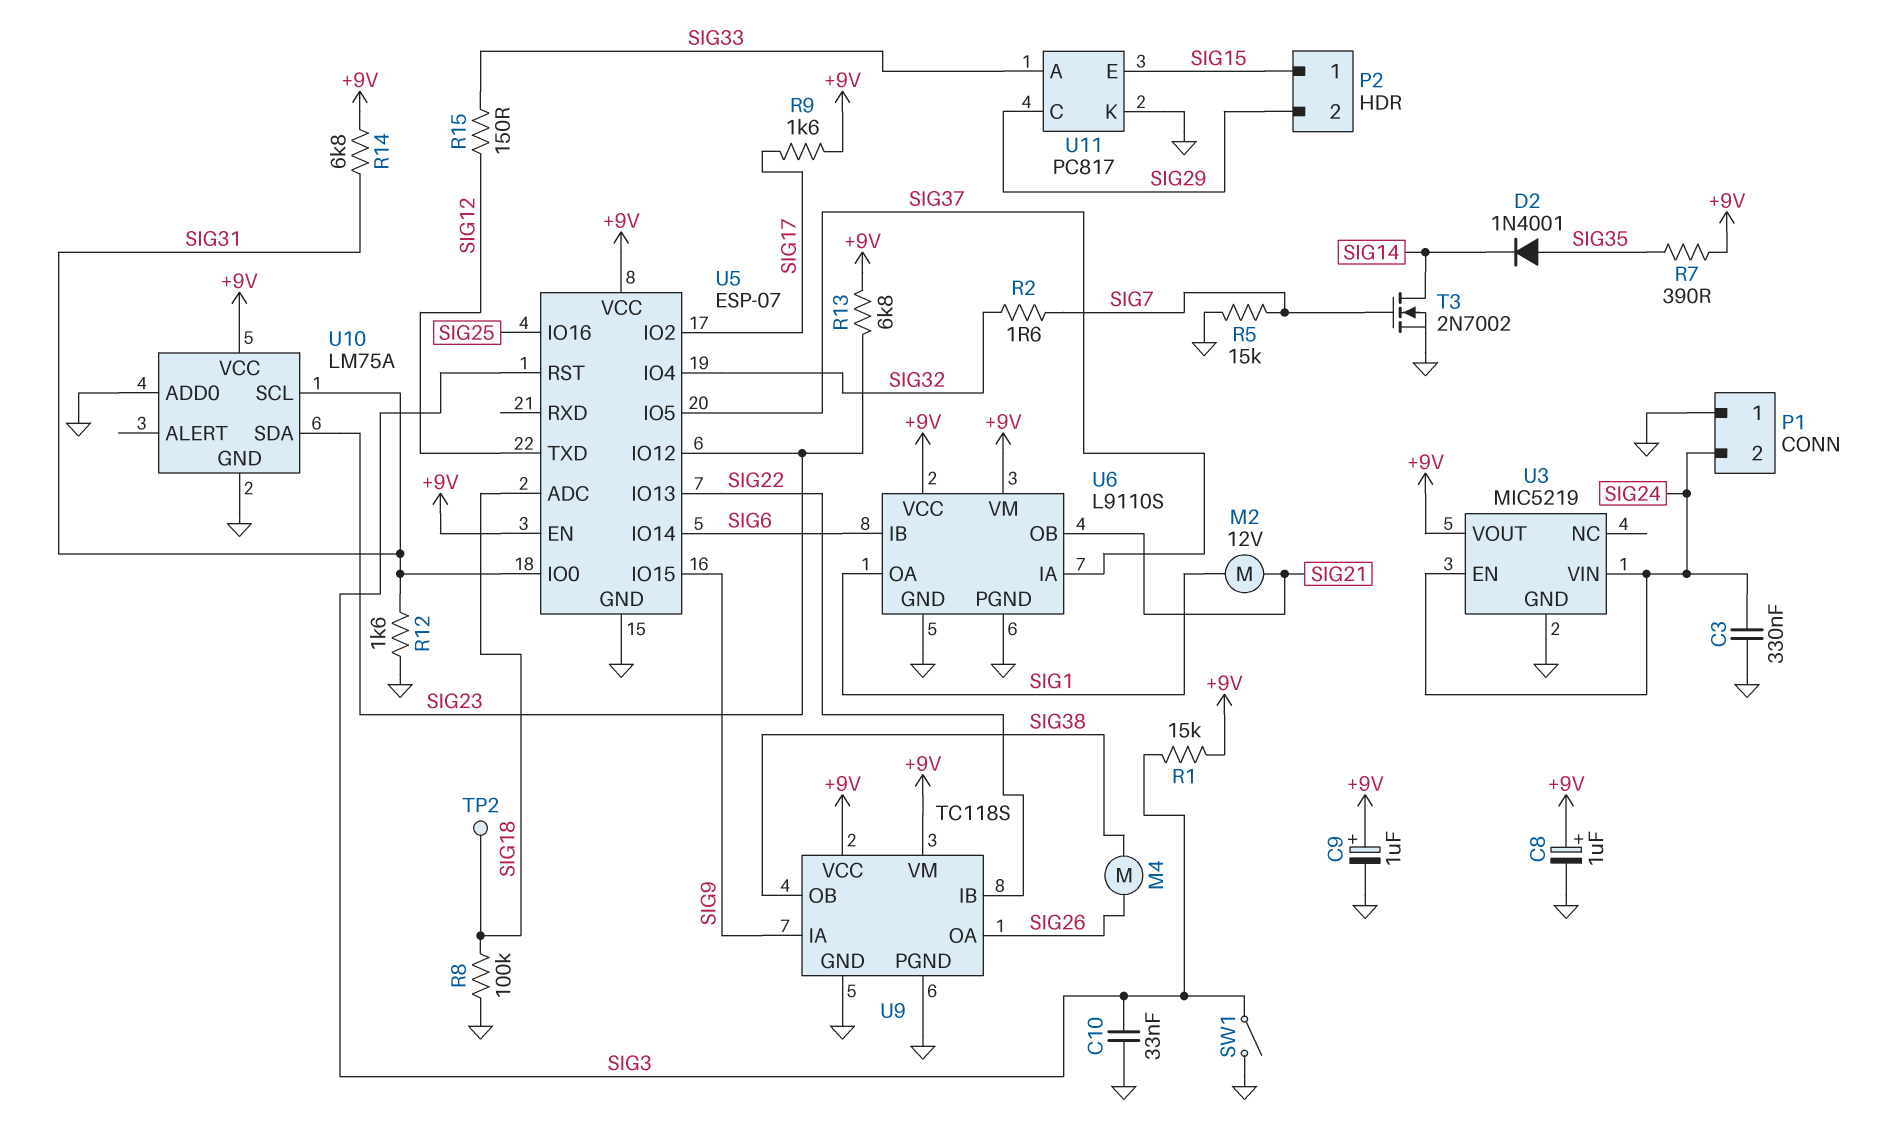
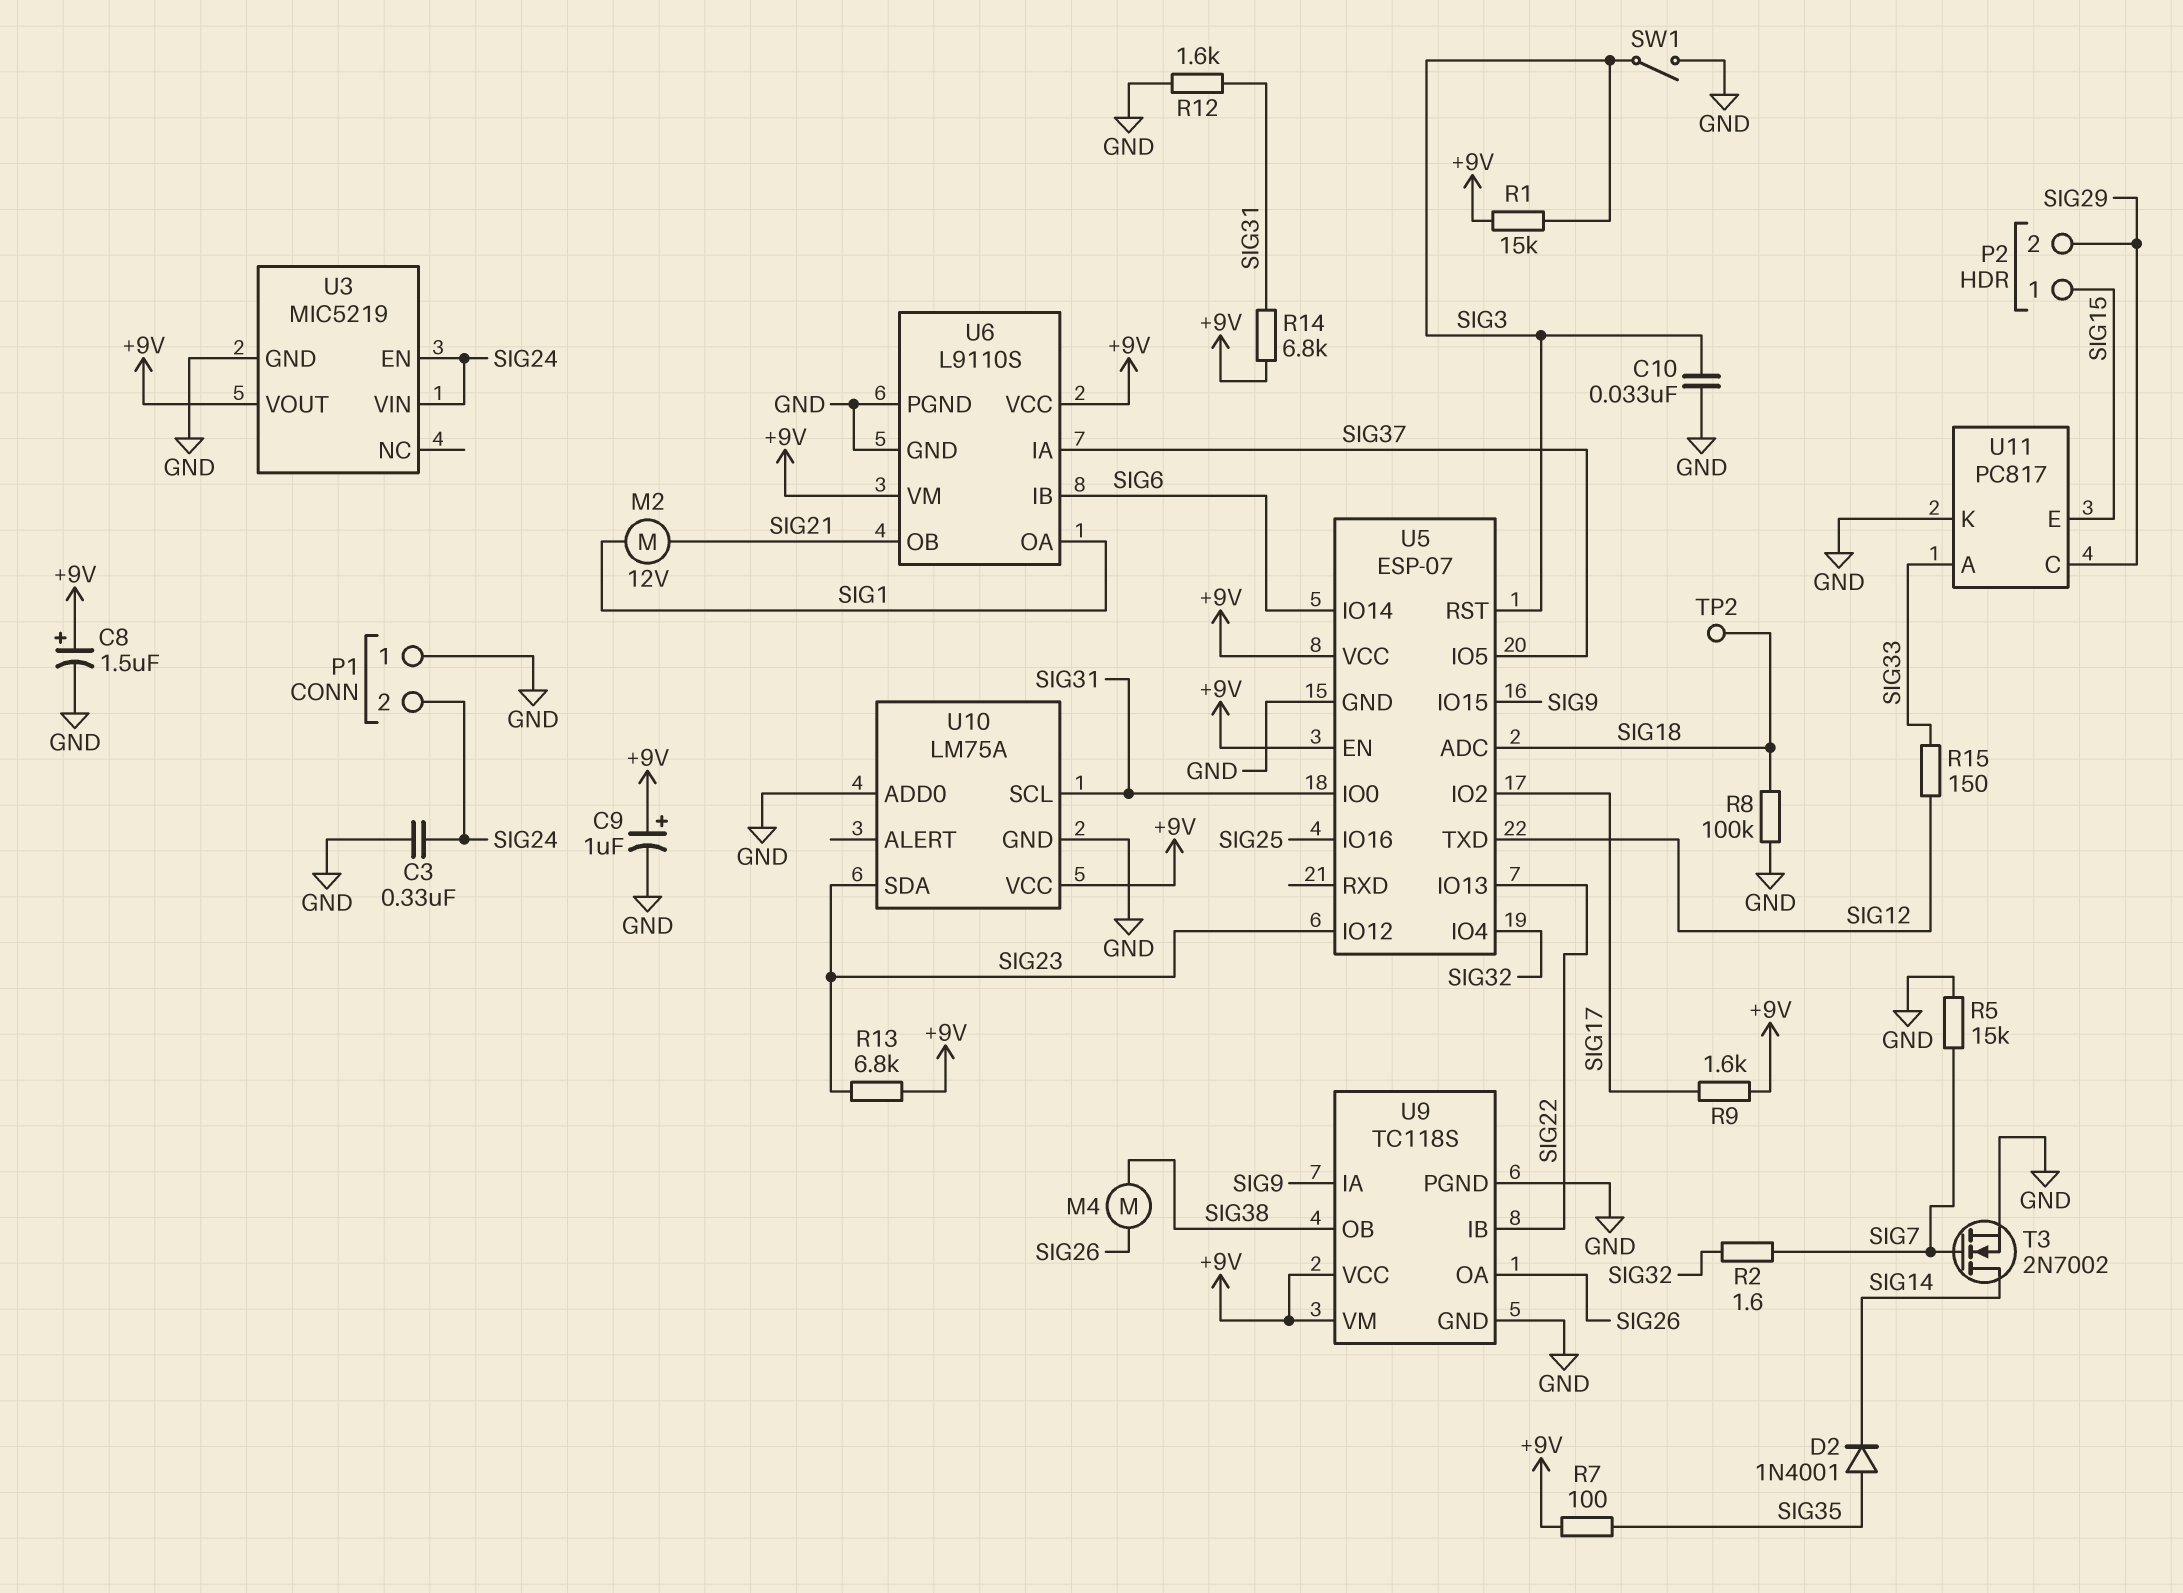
C8: 1uF (plus +9V, minus GND) -> 1.5uF (plus +9V, minus GND)
R7: 390 (+9V, SIG35) -> 100 (+9V, SIG35)

